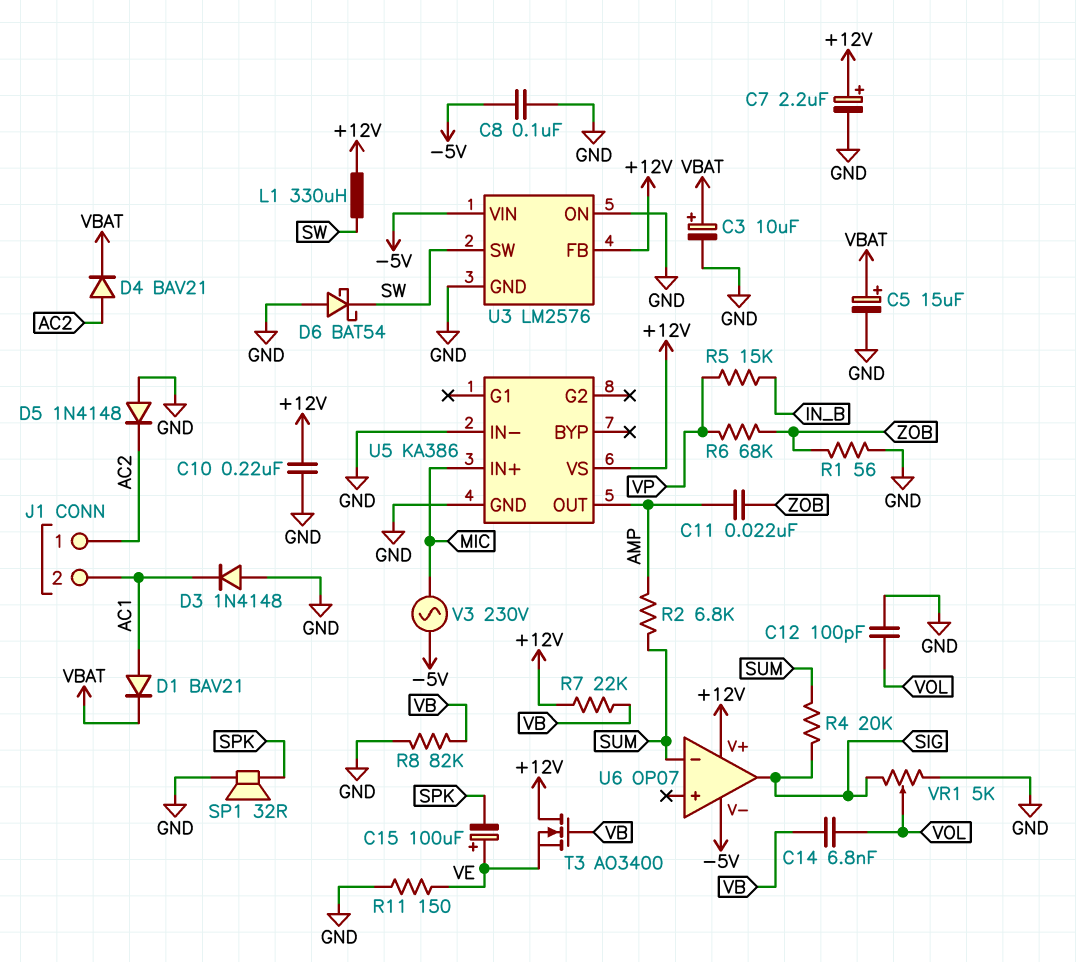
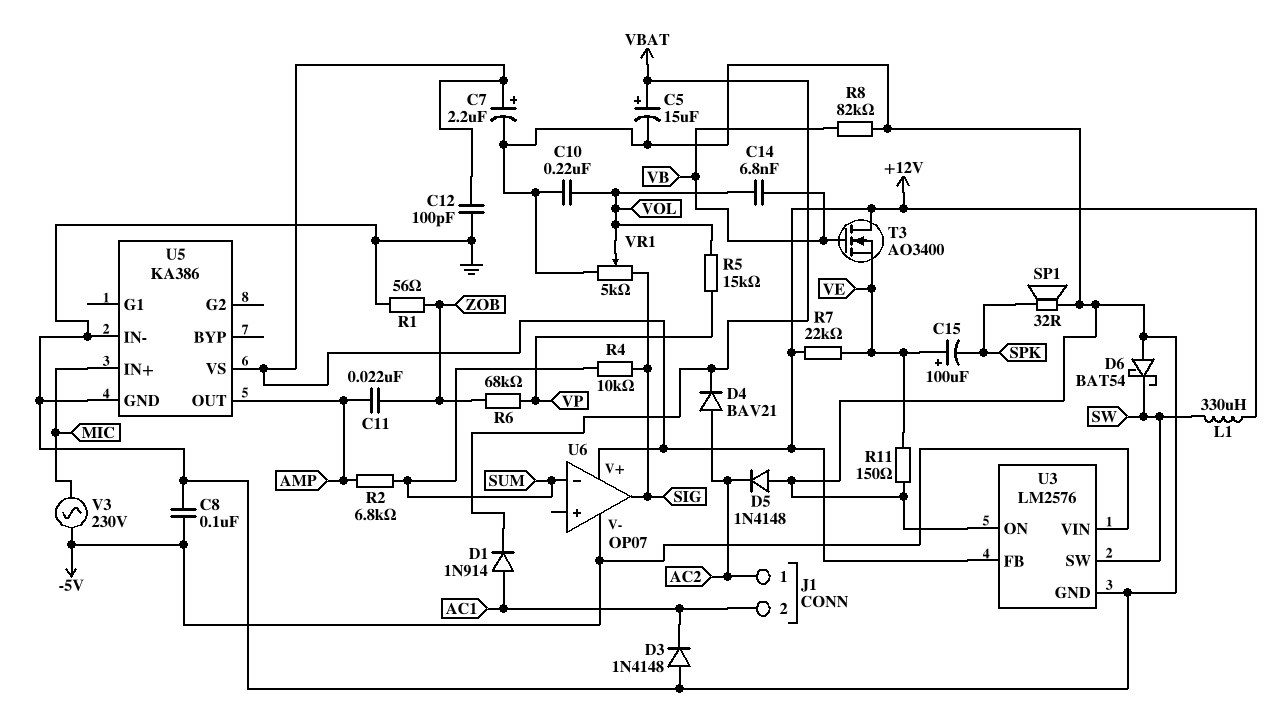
C3: 10uF (plus VBAT, minus GND) -> none
C10: 220nF (+12V, GND) -> 220nF (GND, VOL)
C12: 100pF (GND, VOL) -> 100pF (+12V, GND)
D1: diode BAV21 (A AC1, K VBAT) -> diode 1N914 (A AC1, K VBAT)
R4: 20k (SIG, SUM) -> 10k (SIG, SUM)
R5: 15k (IN_B, VP) -> 15k (VOL, VP)
R7: 22k (+12V, VB) -> 22k (+12V, VE)

